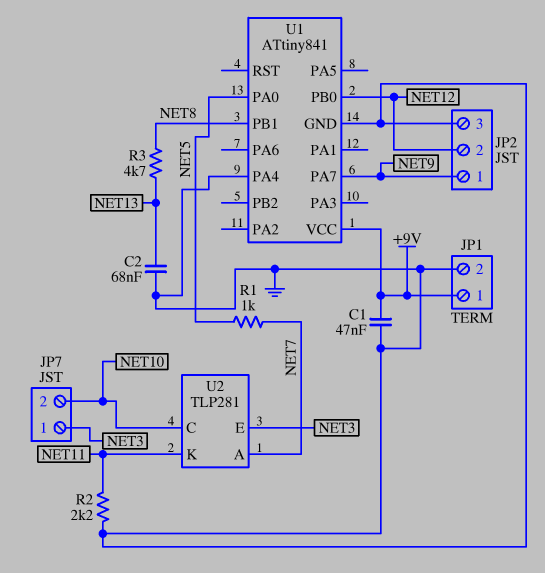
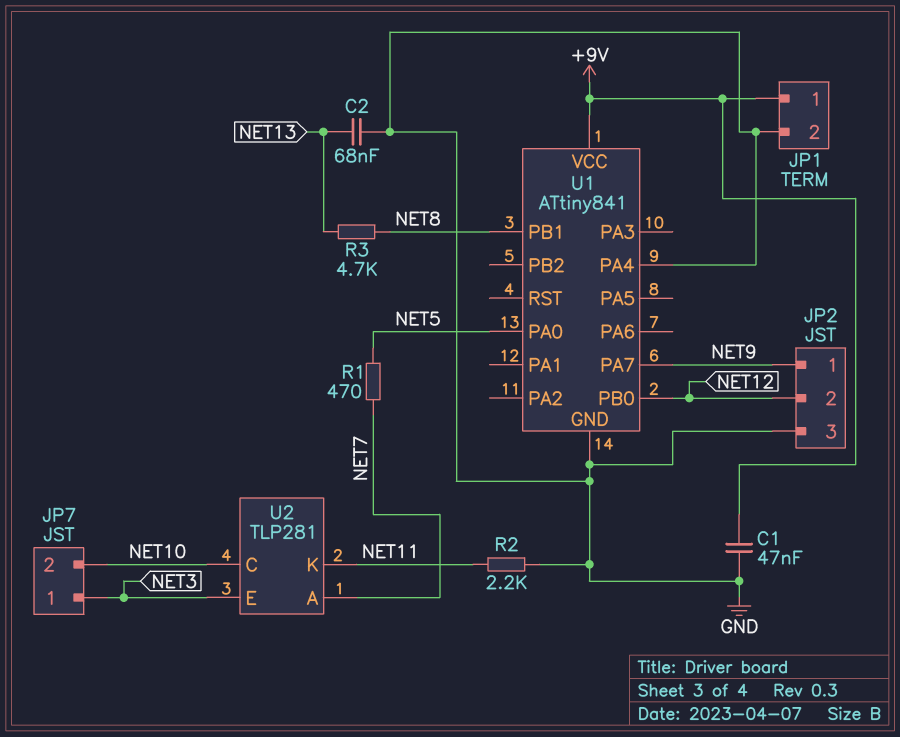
R1: 1k (NET5, NET7) -> 470 (NET5, NET7)

